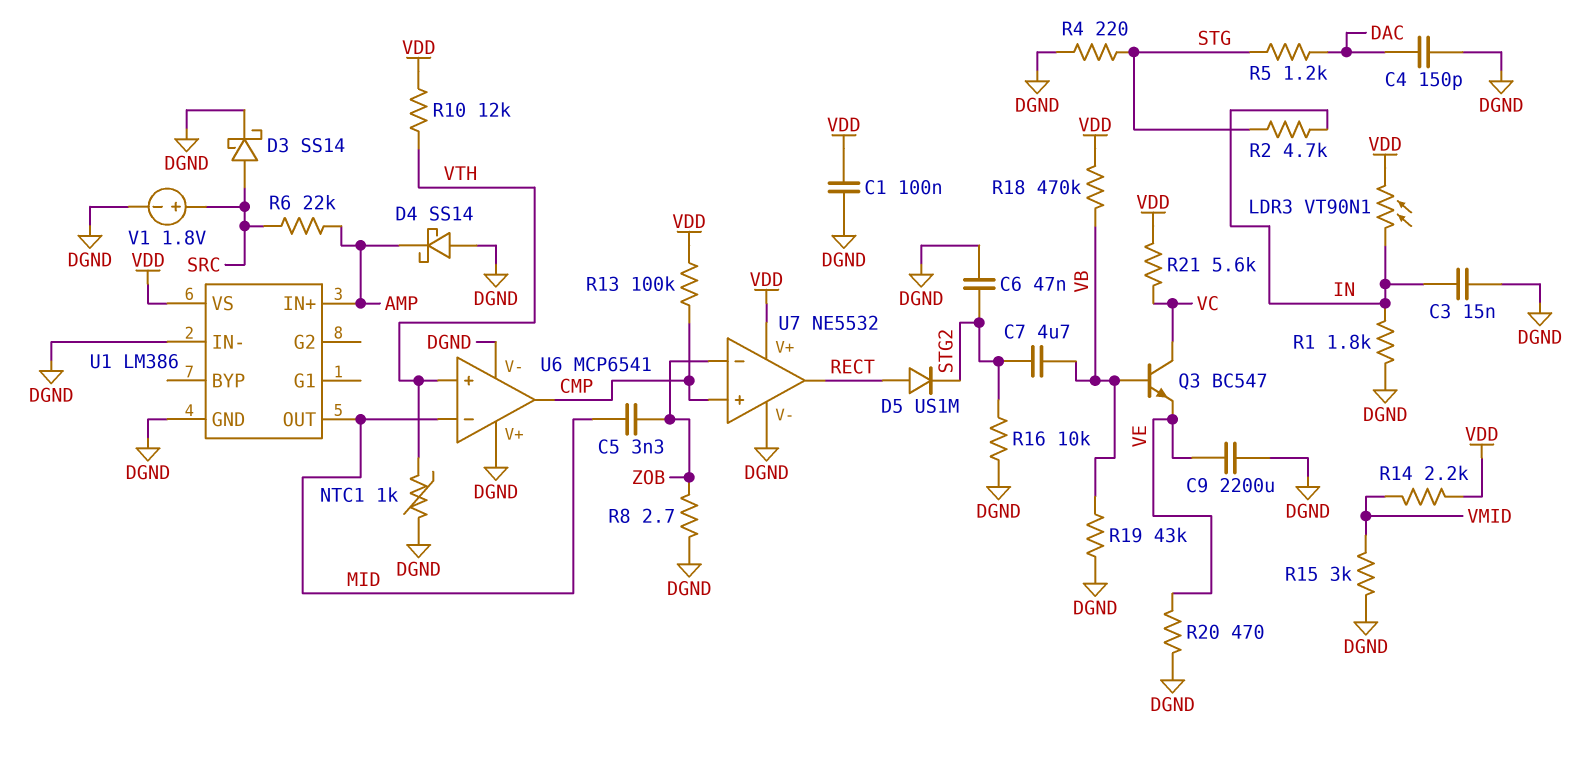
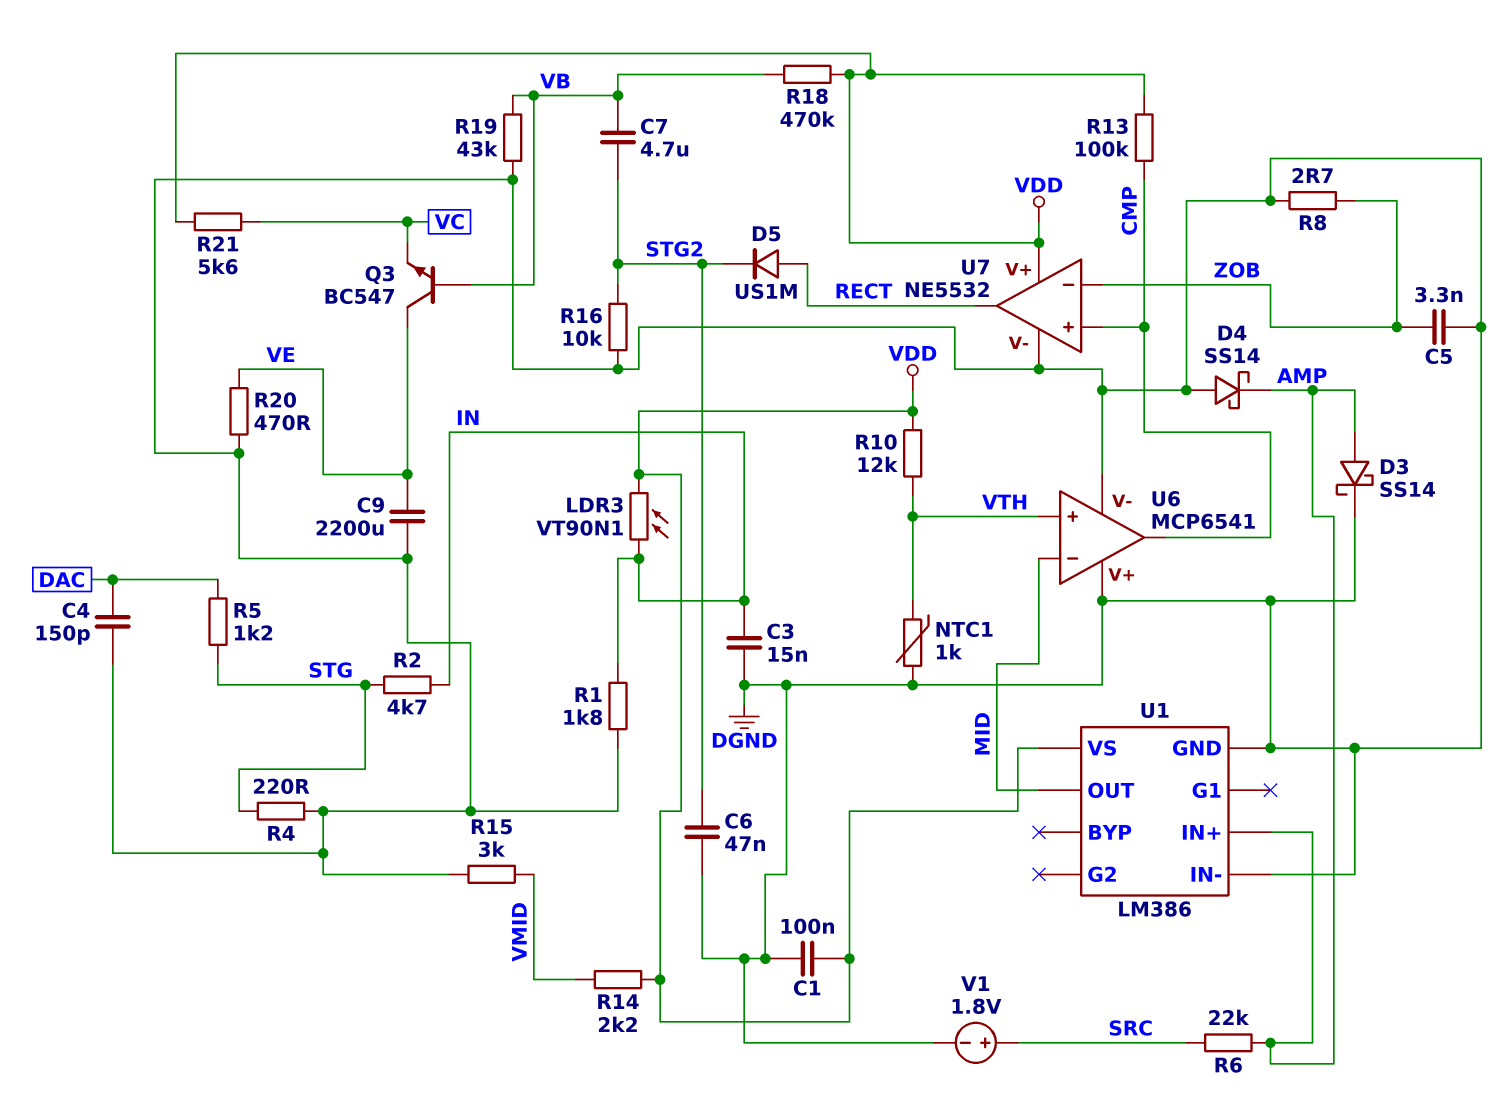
C5: 3.3nF (MID, ZOB) -> 3.3nF (DGND, ZOB)
D3: schottky SS14 (A SRC, K DGND) -> schottky SS14 (A AMP, K DGND)
Q3: NPN BC547 (B VB, C VC, E VE) -> NPN BC547 (B VB, C VE, E VC)

